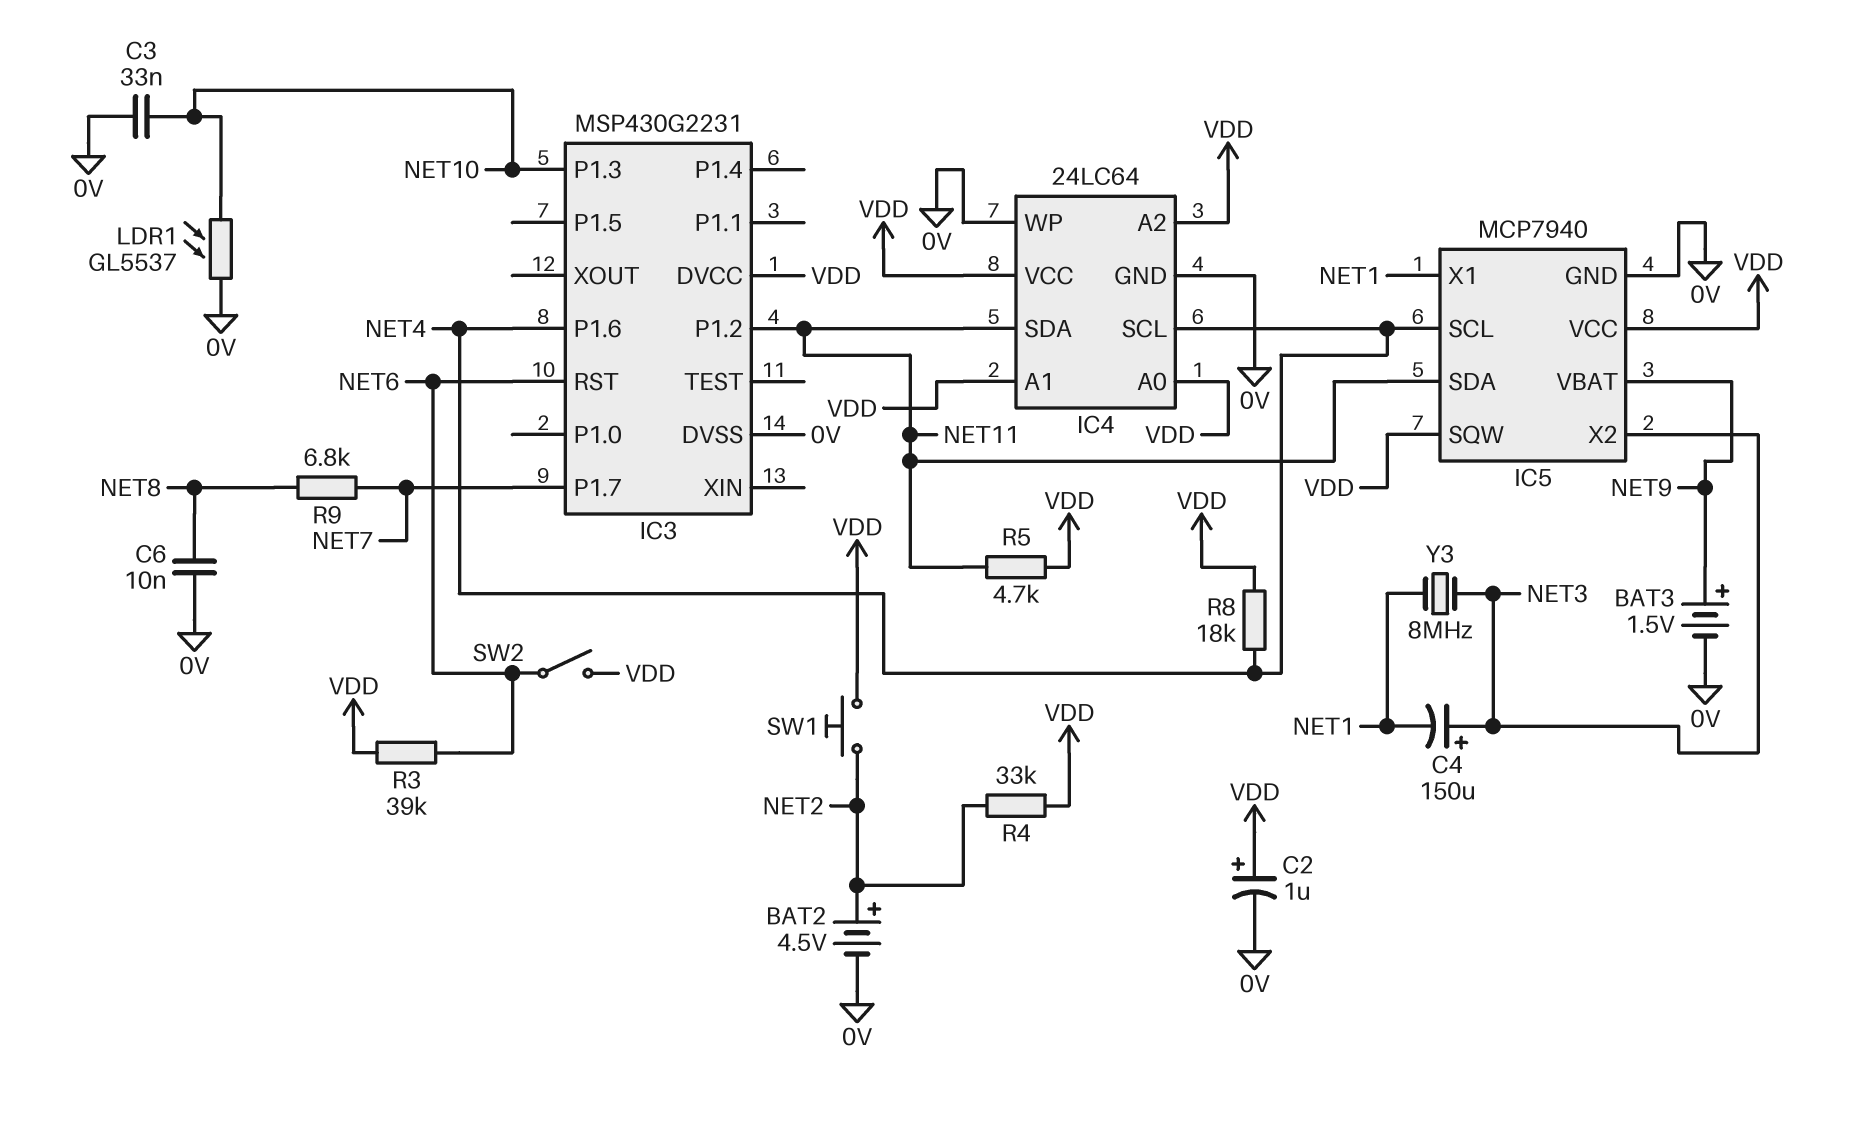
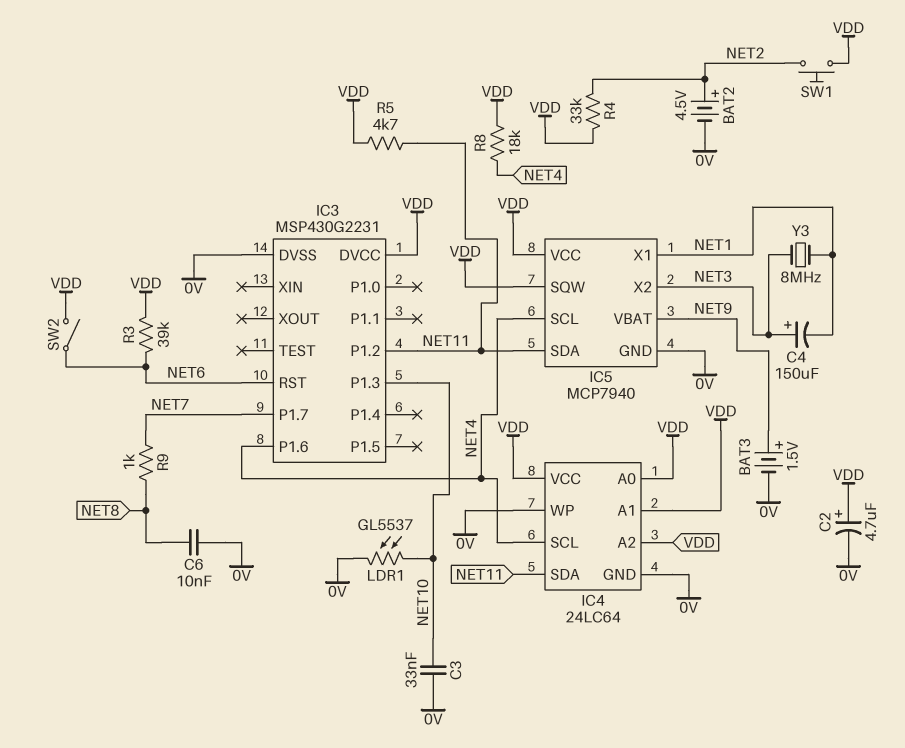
C2: 1uF (plus VDD, minus 0V) -> 4.7uF (plus VDD, minus 0V)
R9: 6.8k (NET7, NET8) -> 1k (NET7, NET8)

